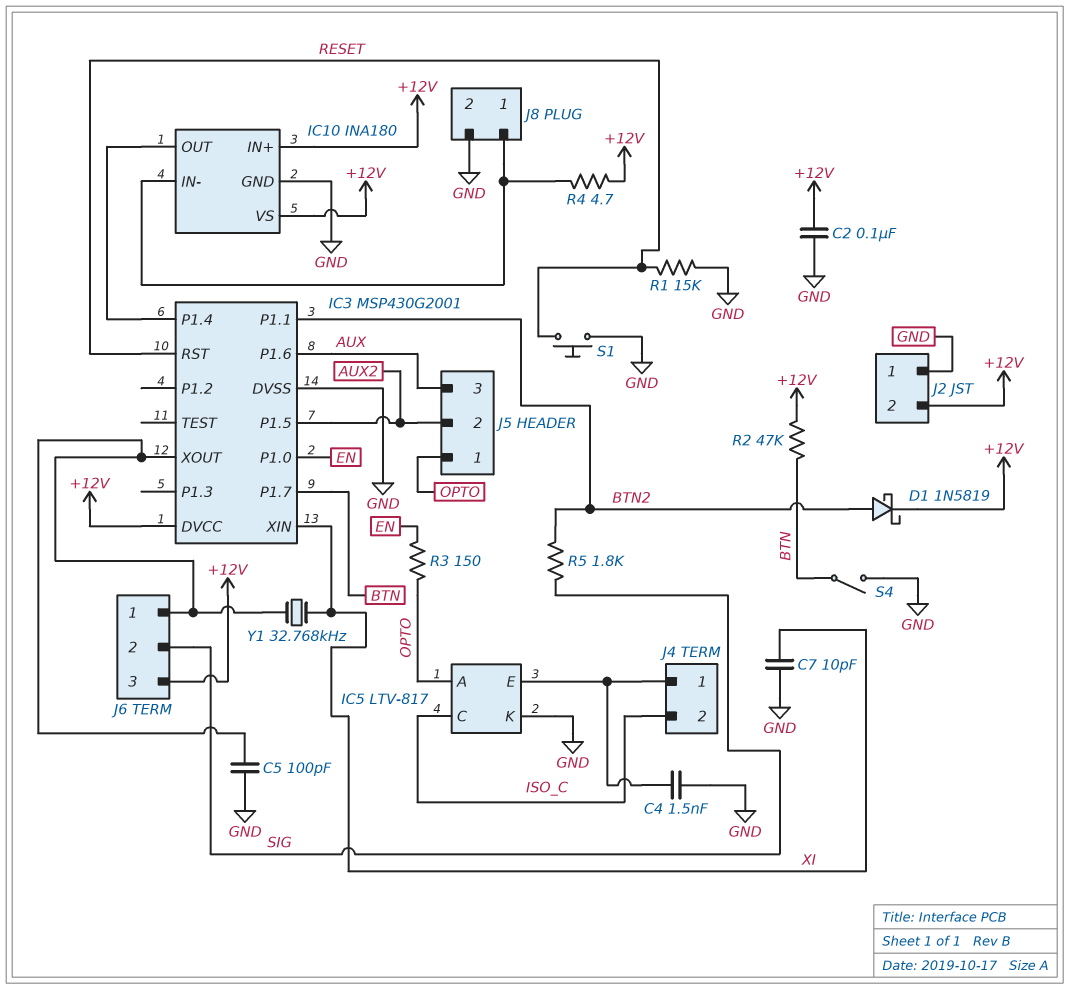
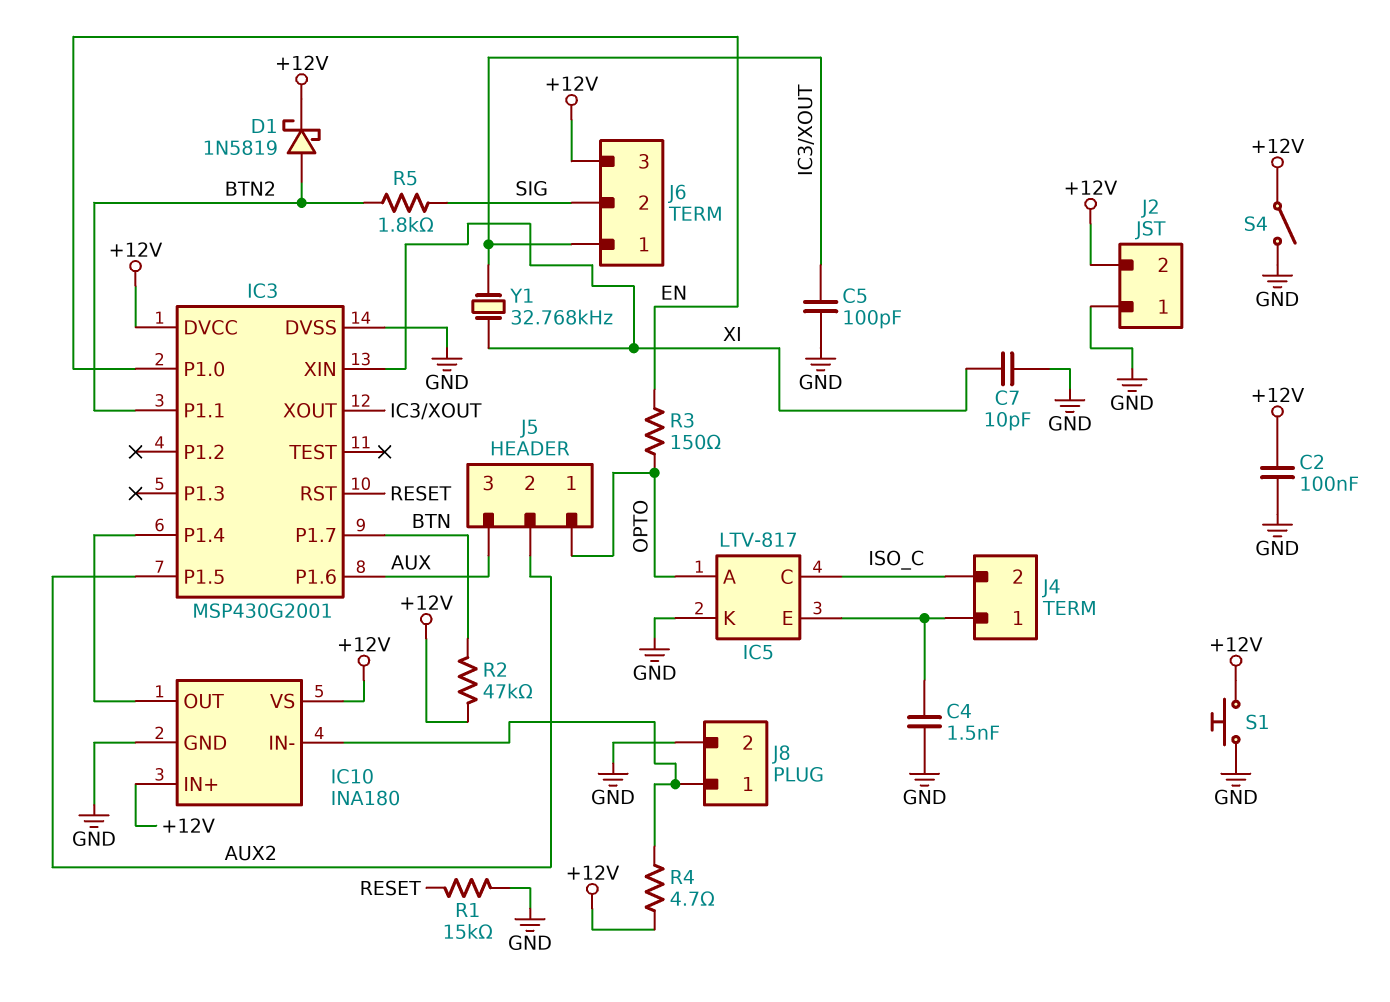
S1: button (GND, RESET) -> button (+12V, GND)
S4: switch (BTN, GND) -> switch (+12V, GND)

